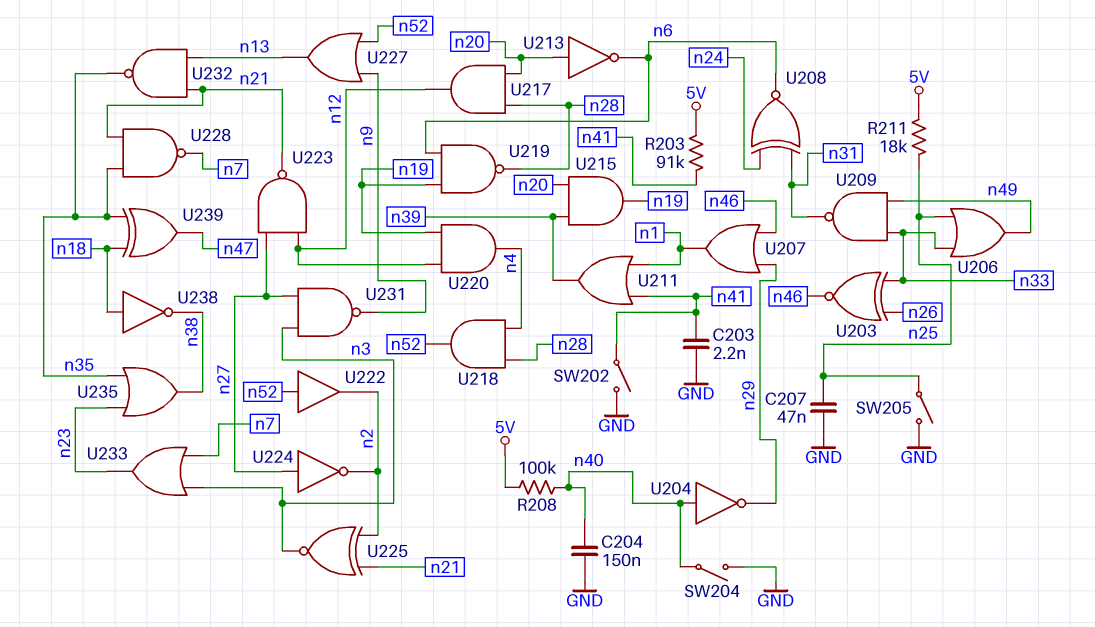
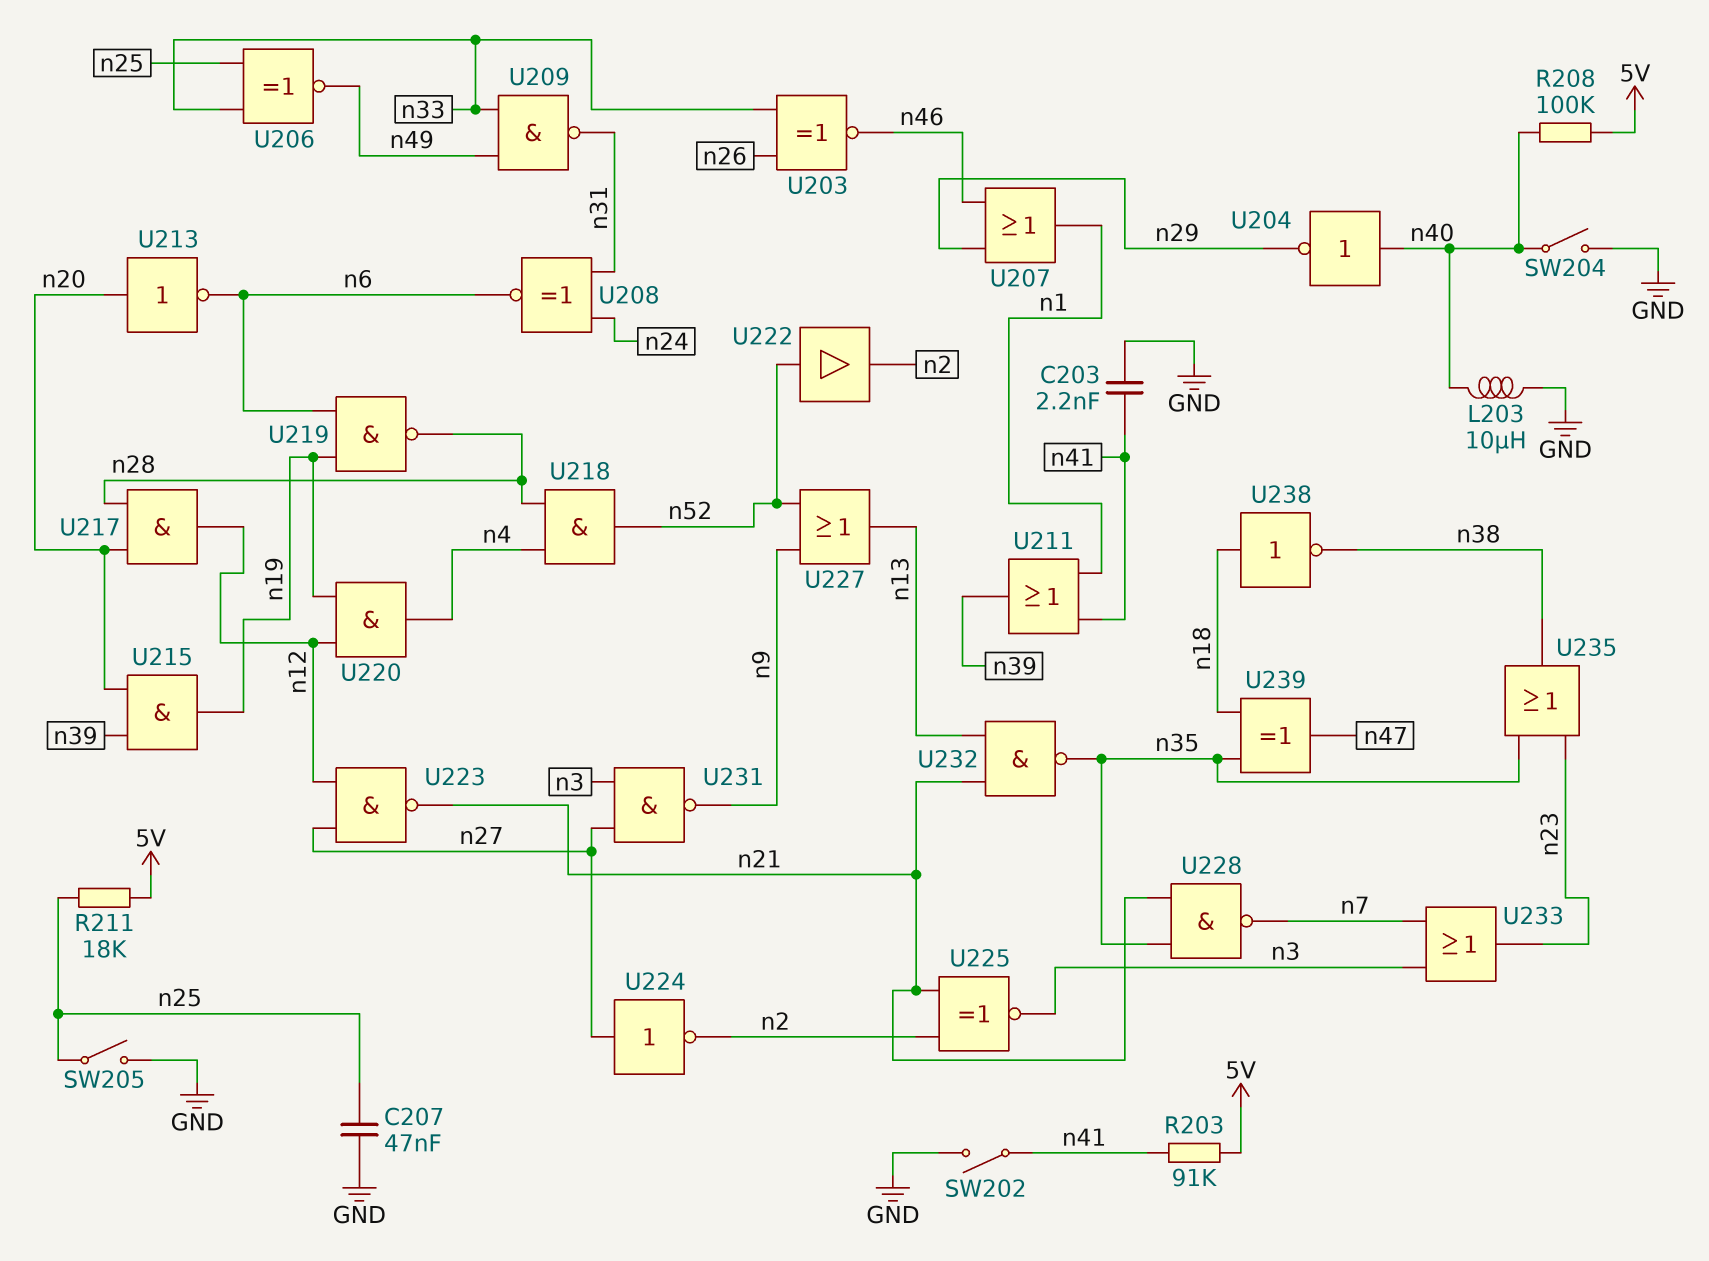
C204: 150nF (GND, n40) -> none
L203: none -> 10uH (GND, n40)
U206: OR (in n25, in n33, out n49) -> XNOR (in n25, in n33, out n49)

